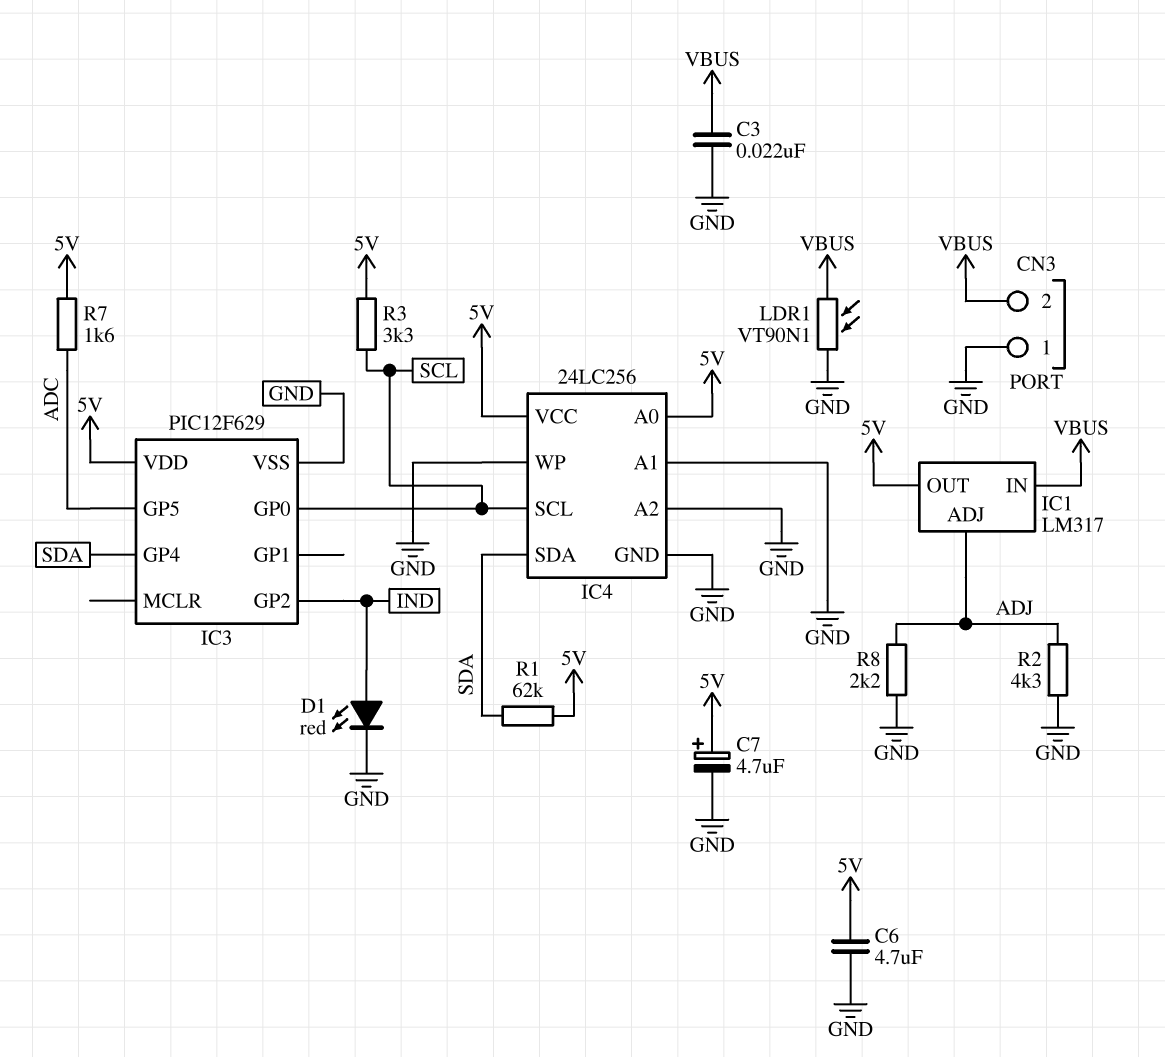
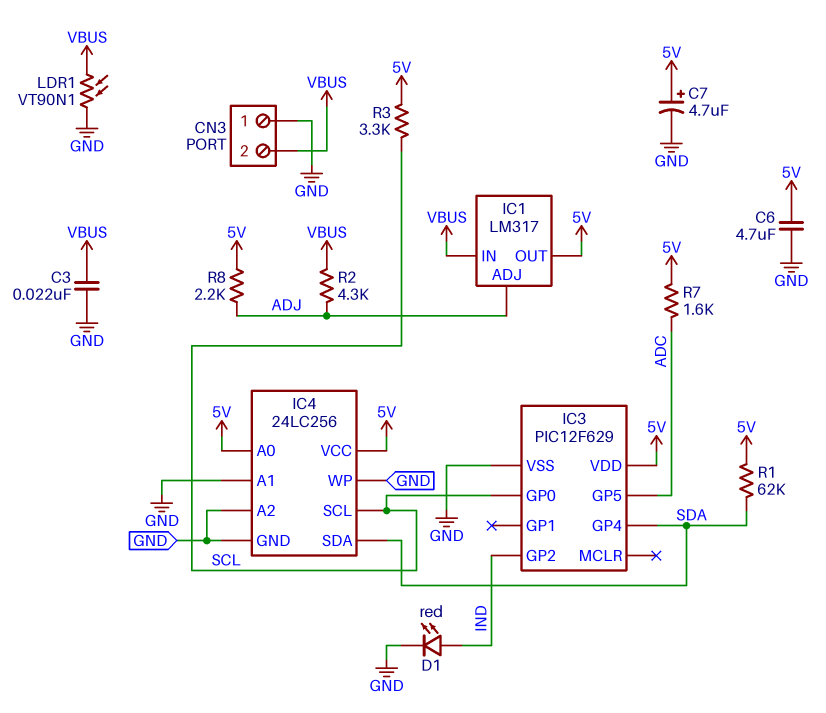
R2: 4.3k (ADJ, GND) -> 4.3k (ADJ, VBUS)
R8: 2.2k (ADJ, GND) -> 2.2k (5V, ADJ)

